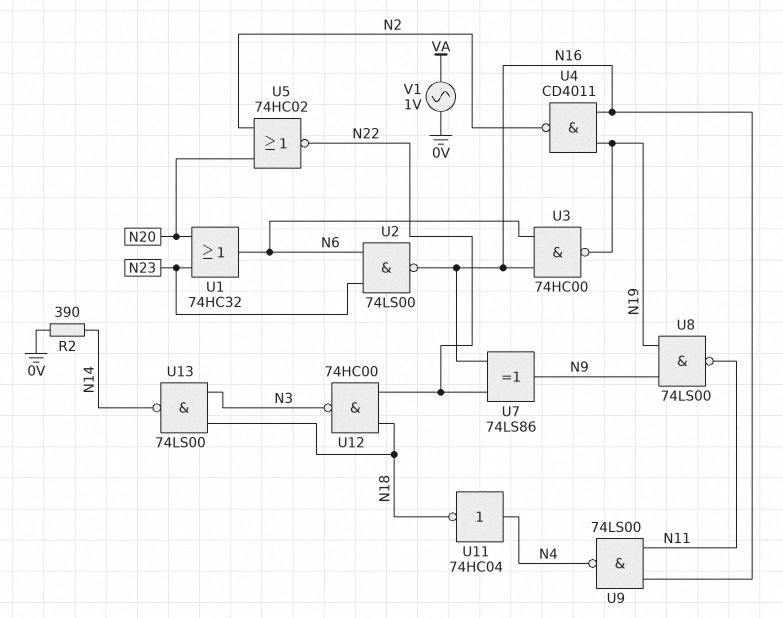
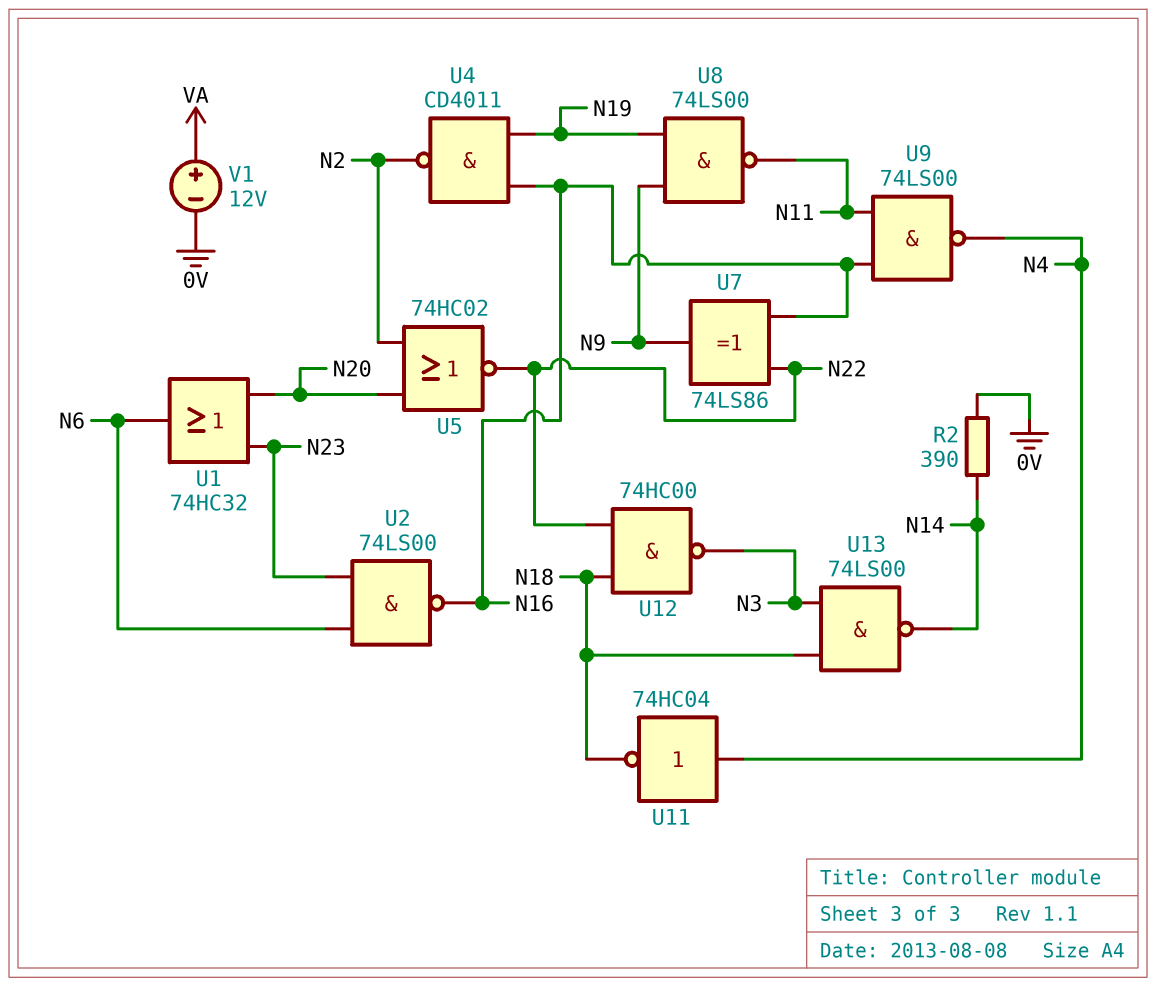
U3: NAND 74HC00 (in N6, in N16, out N19) -> none
V1: AC 1V (0V, VA) -> 12V (plus VA, minus 0V)

